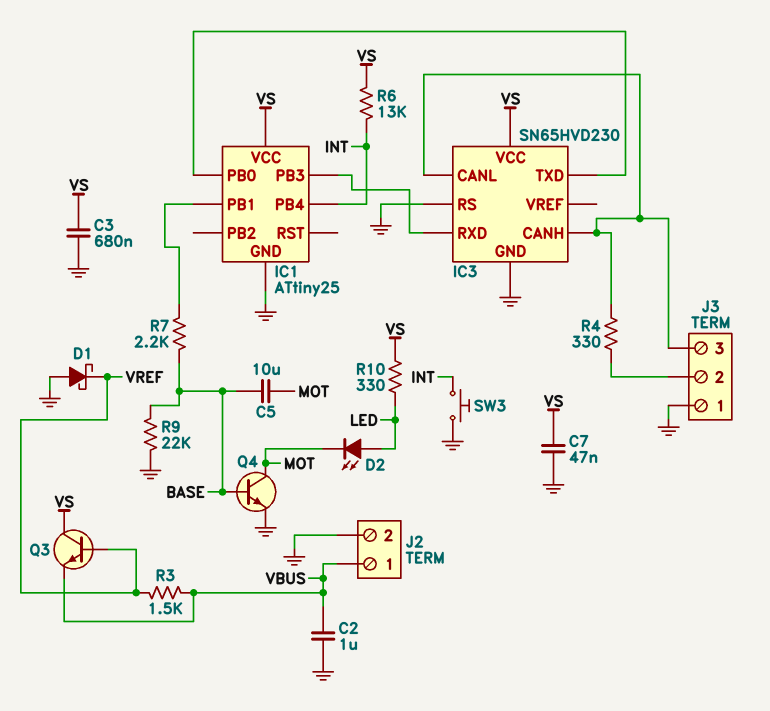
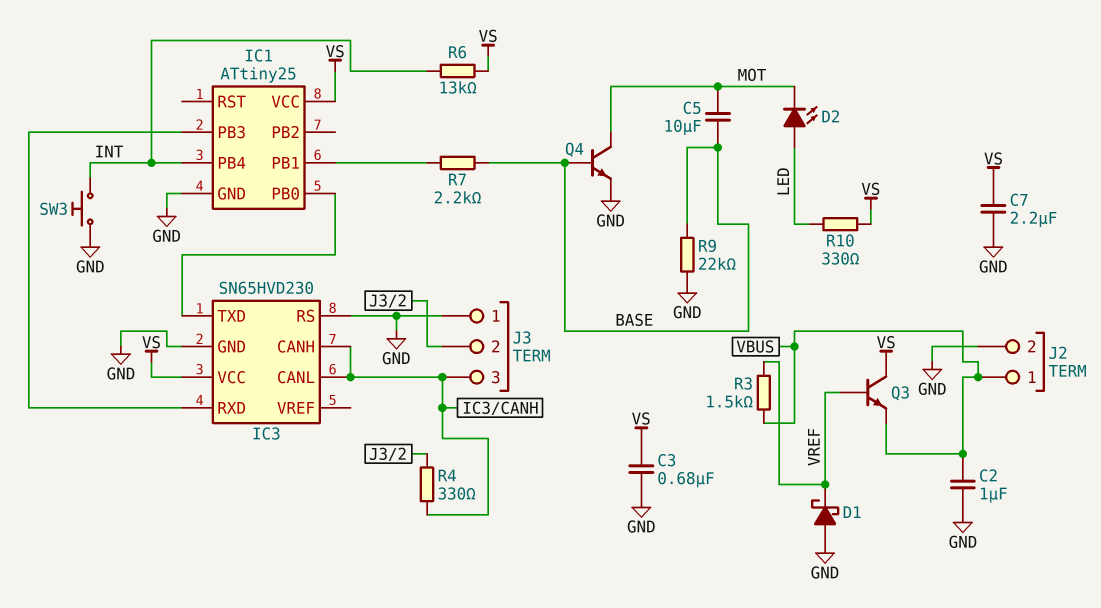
C7: 47nF (GND, VS) -> 2.2uF (GND, VS)

